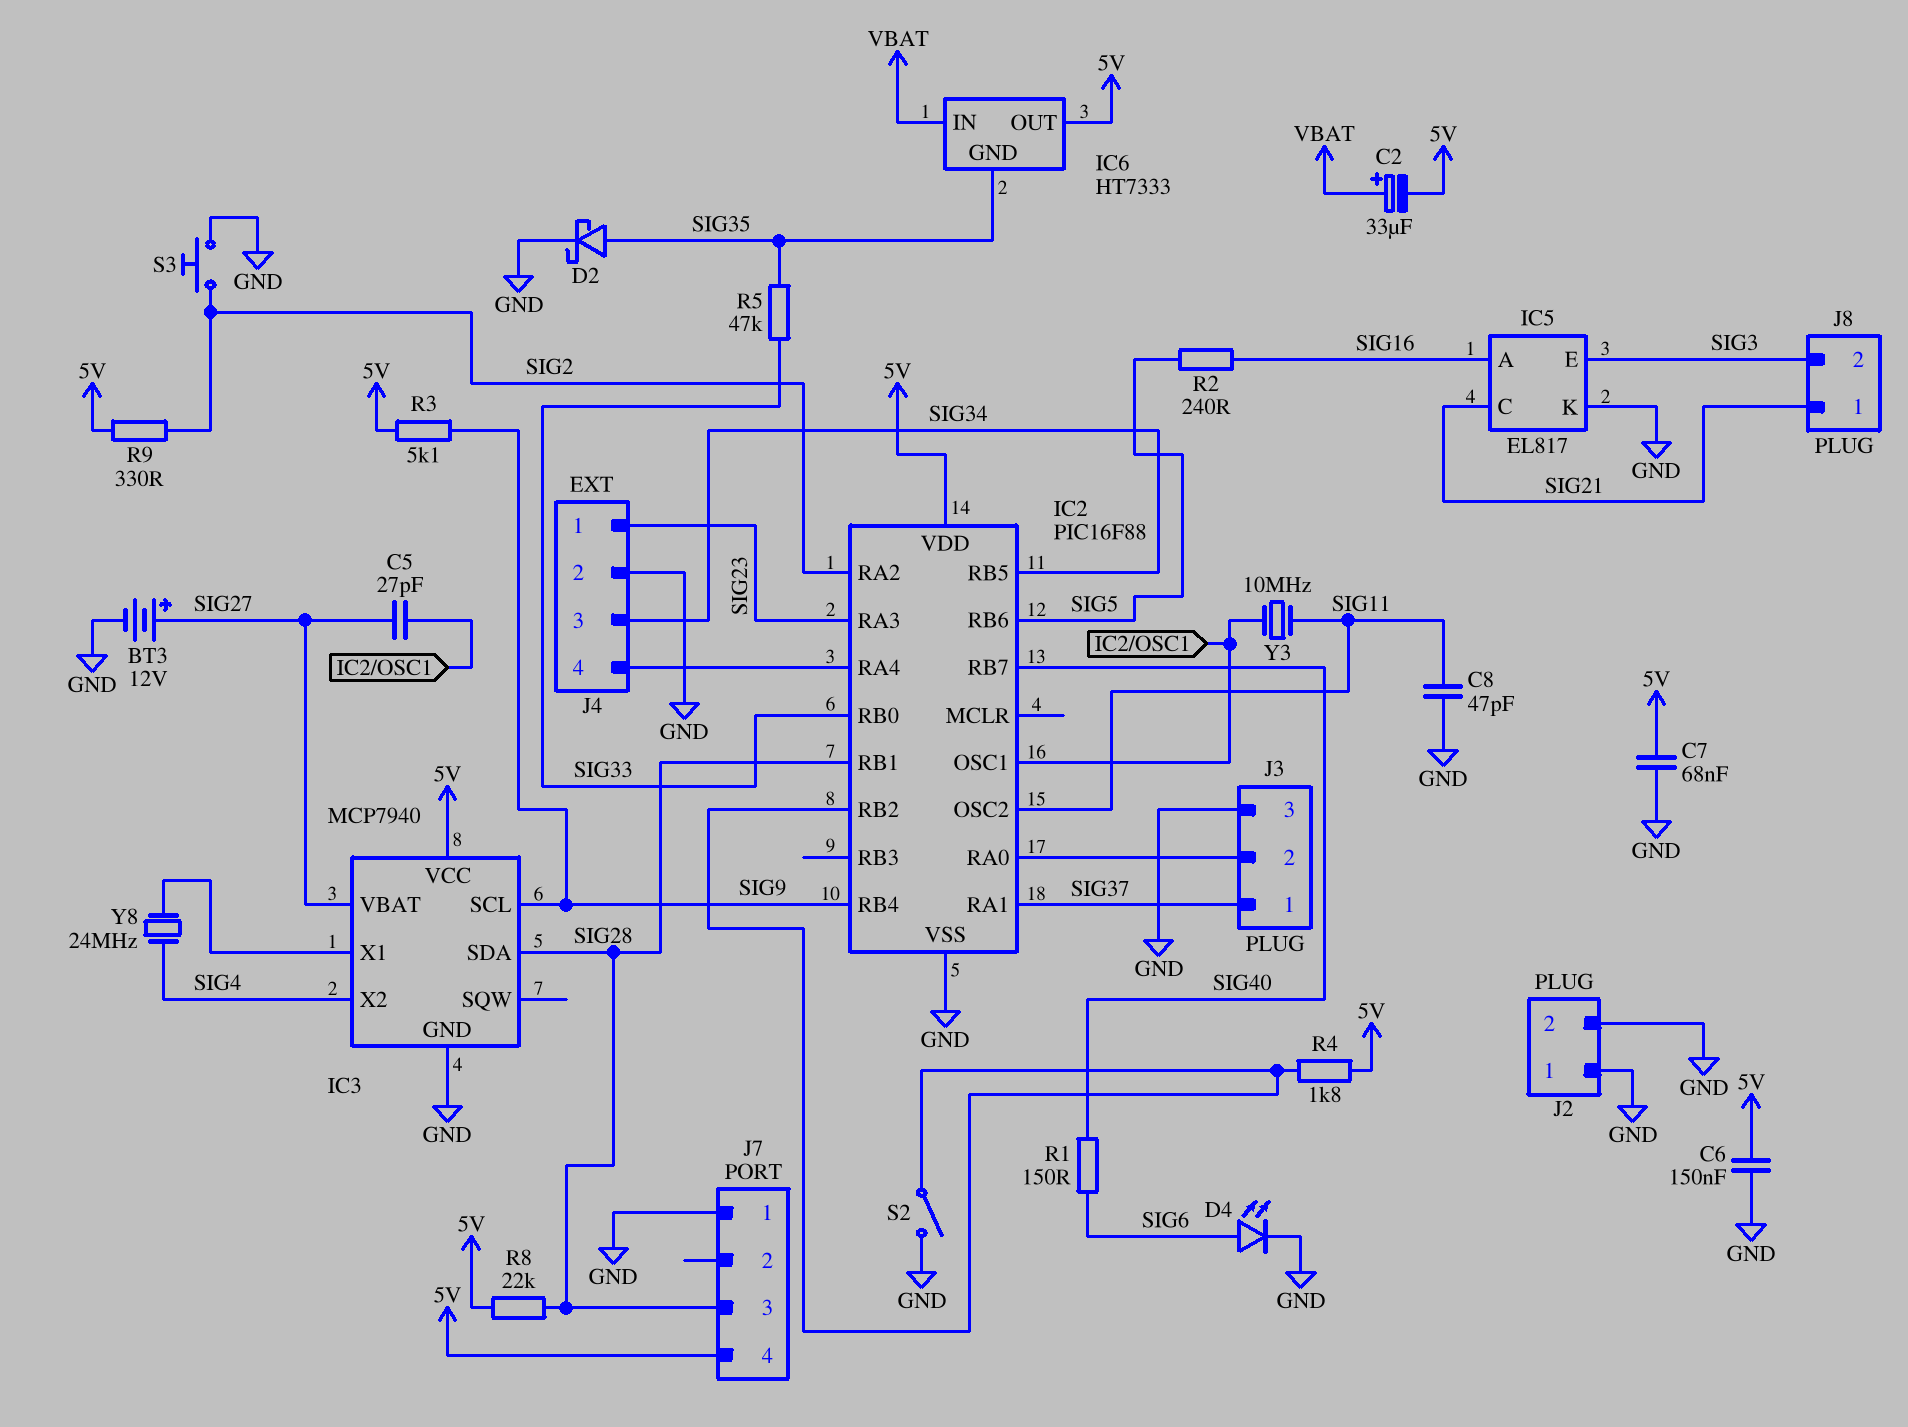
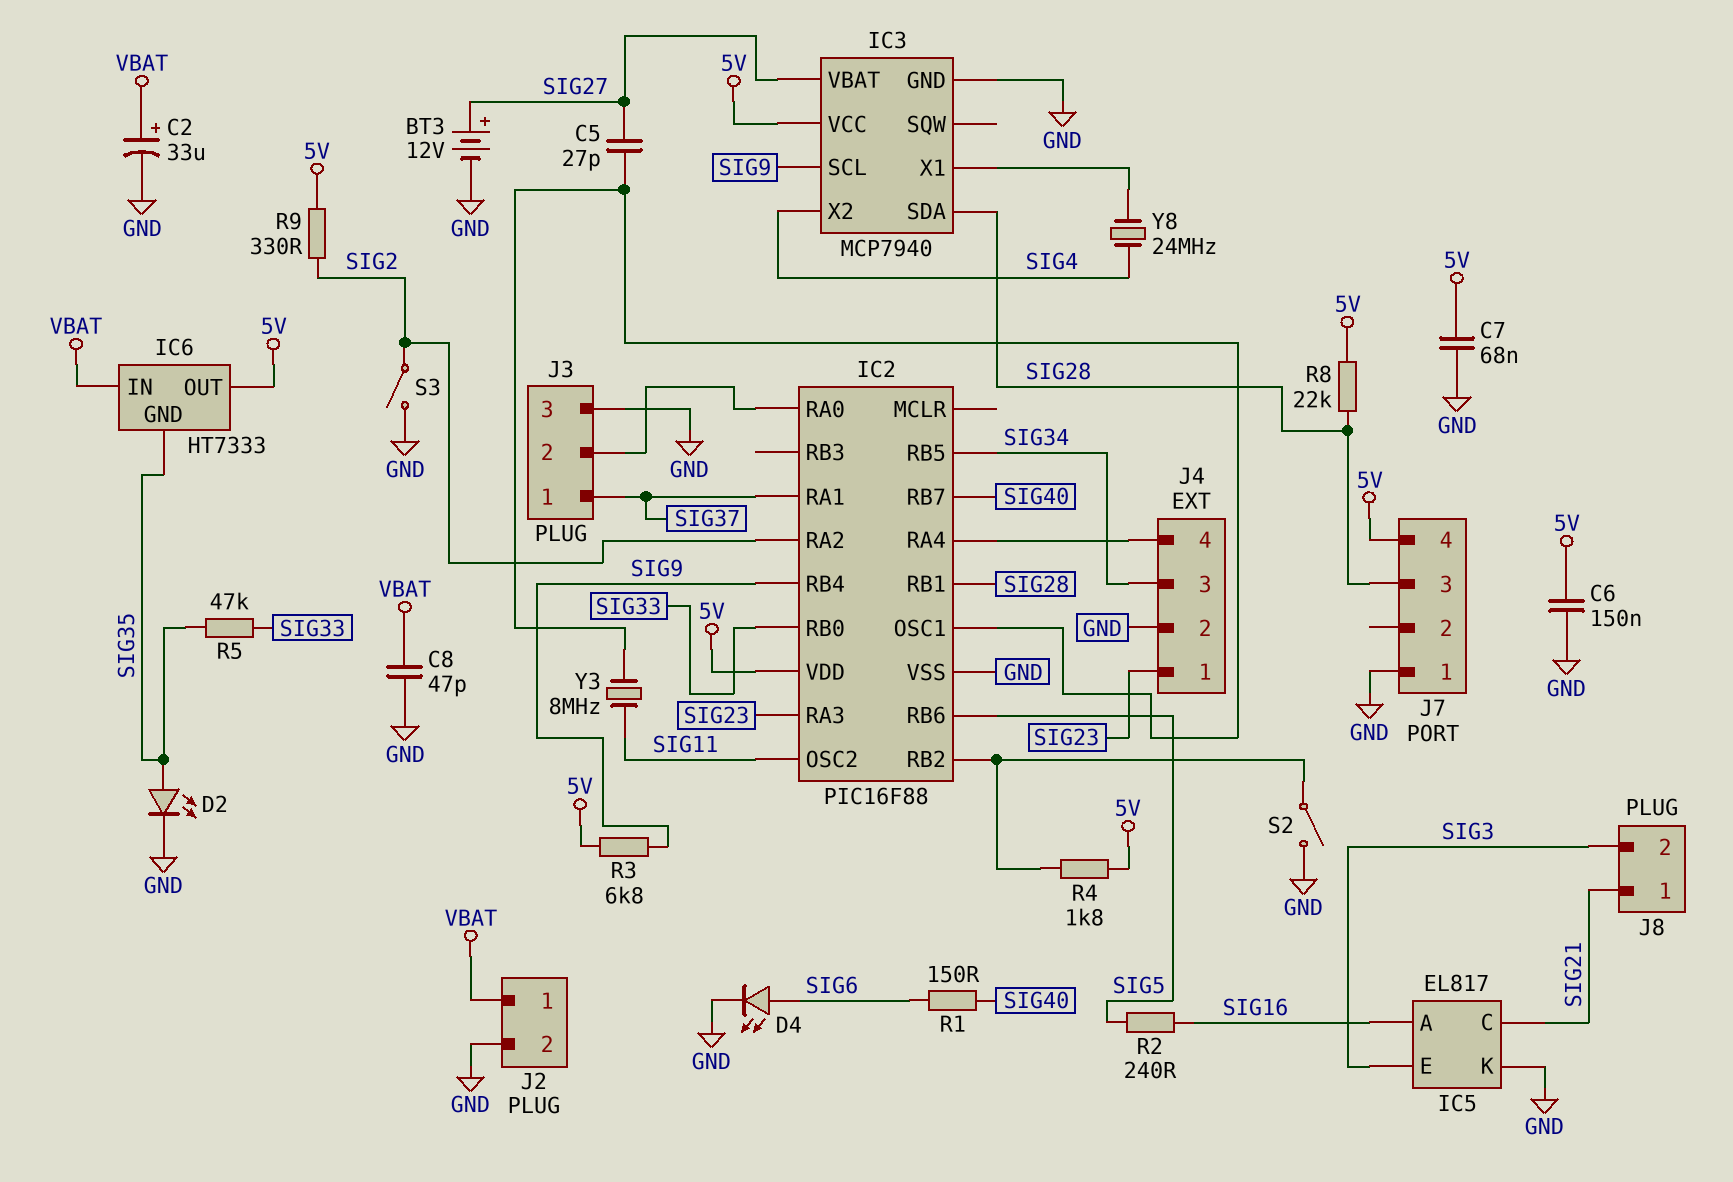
C2: 33uF (plus VBAT, minus 5V) -> 33uF (plus VBAT, minus GND)
C8: 47pF (GND, SIG11) -> 47pF (GND, VBAT)
D2: schottky (A SIG35, K GND) -> LED (A SIG35, K GND)
J2 pin 1: GND -> VBAT
R3: 5.1k (5V, SIG9) -> 6.8k (5V, SIG9)
S3: button (GND, SIG2) -> switch (GND, SIG2)
Y3: 10MHz (IC2/OSC1, SIG11) -> 8MHz (IC2/OSC1, SIG11)

